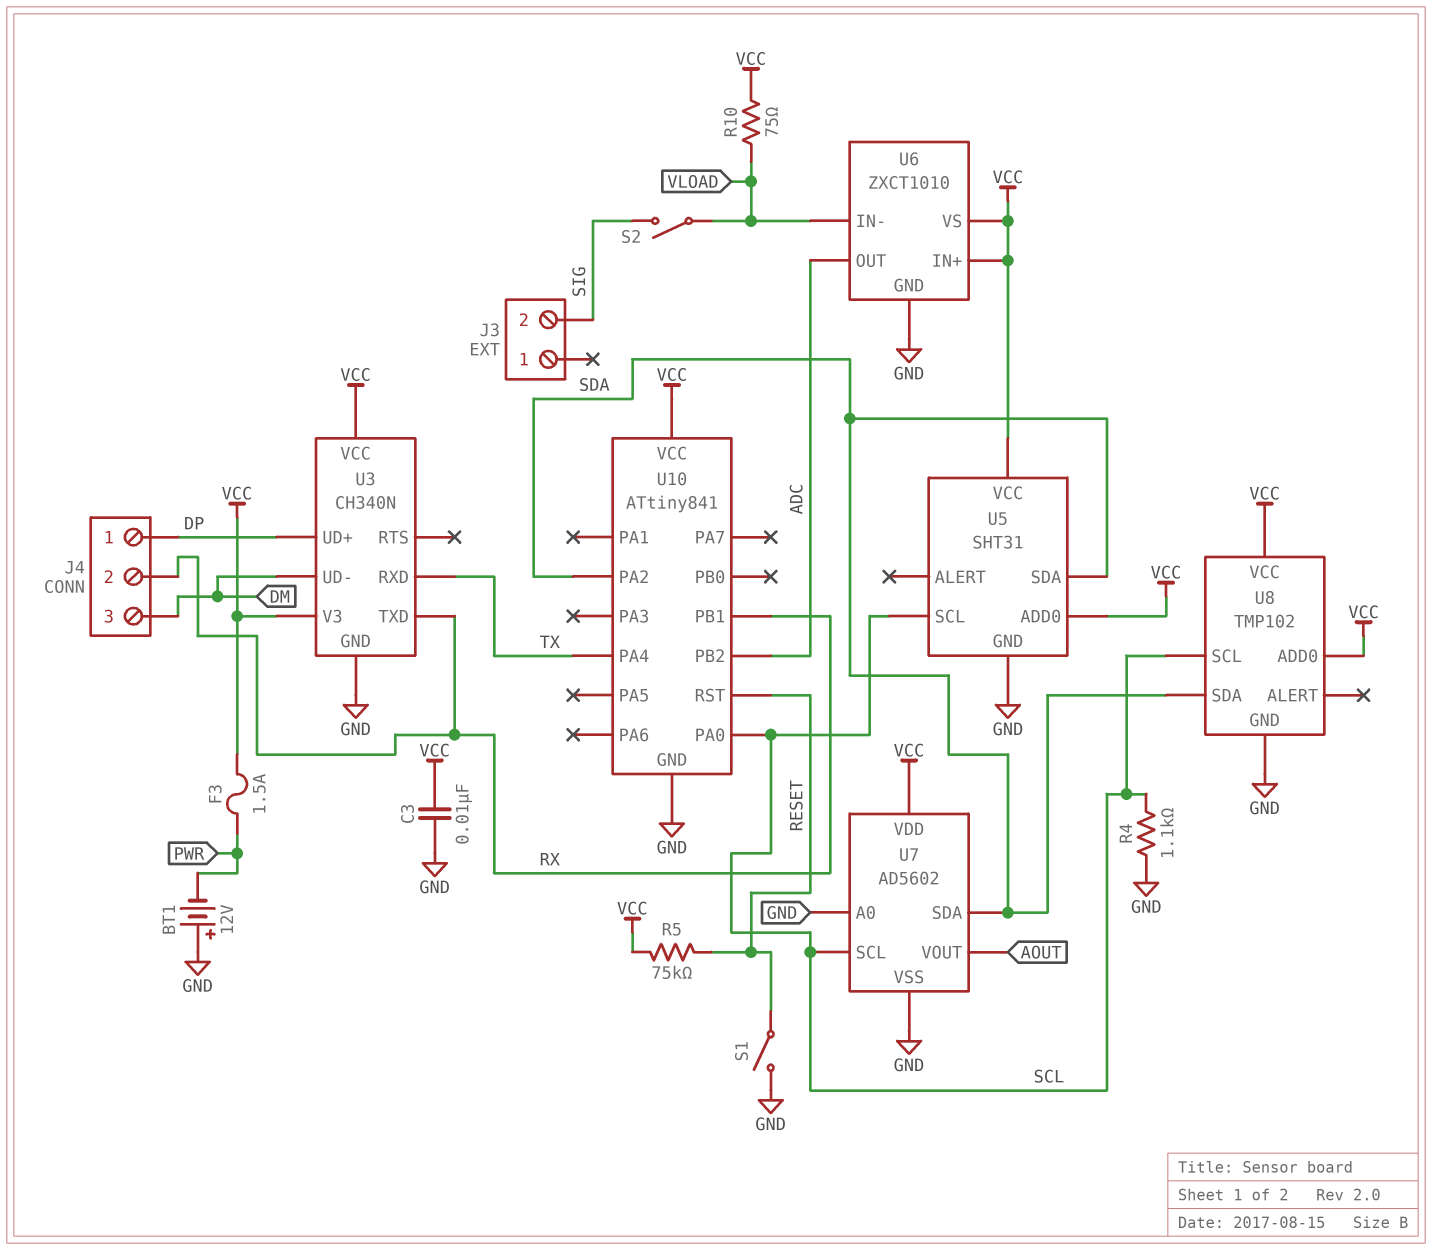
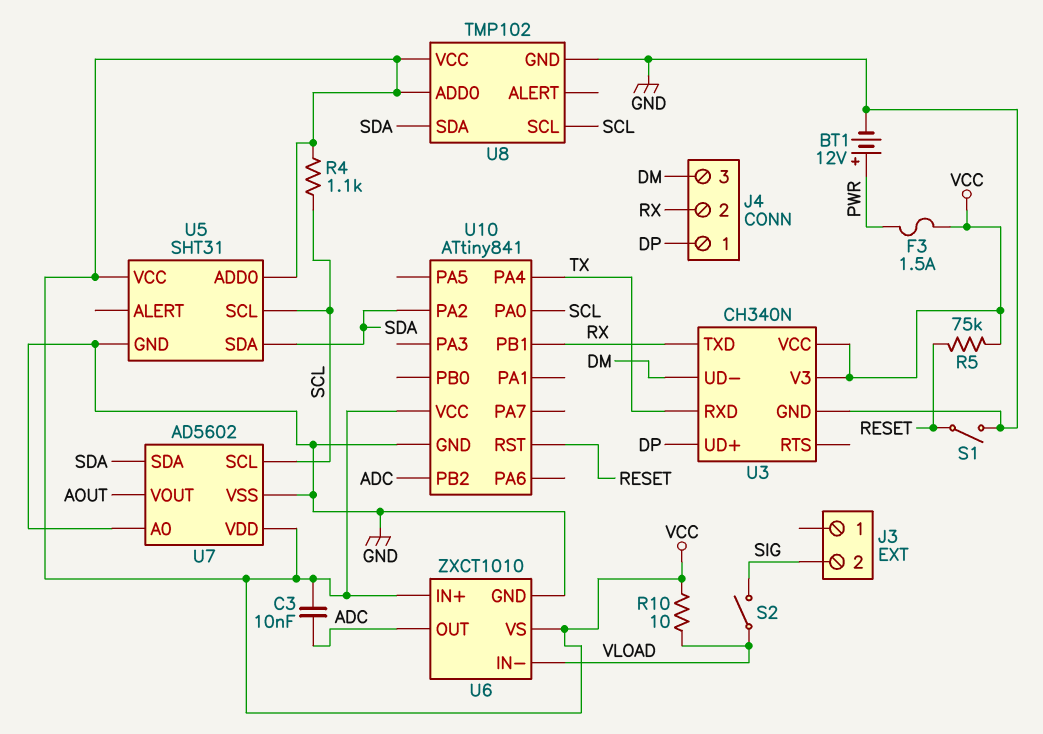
BT1: 12V (plus GND, minus PWR) -> 12V (plus PWR, minus GND)
C3: 10nF (GND, VCC) -> 10nF (ADC, VCC)
R4: 1.1k (GND, SCL) -> 1.1k (SCL, VCC)
R10: 75 (VCC, VLOAD) -> 10 (VCC, VLOAD)

